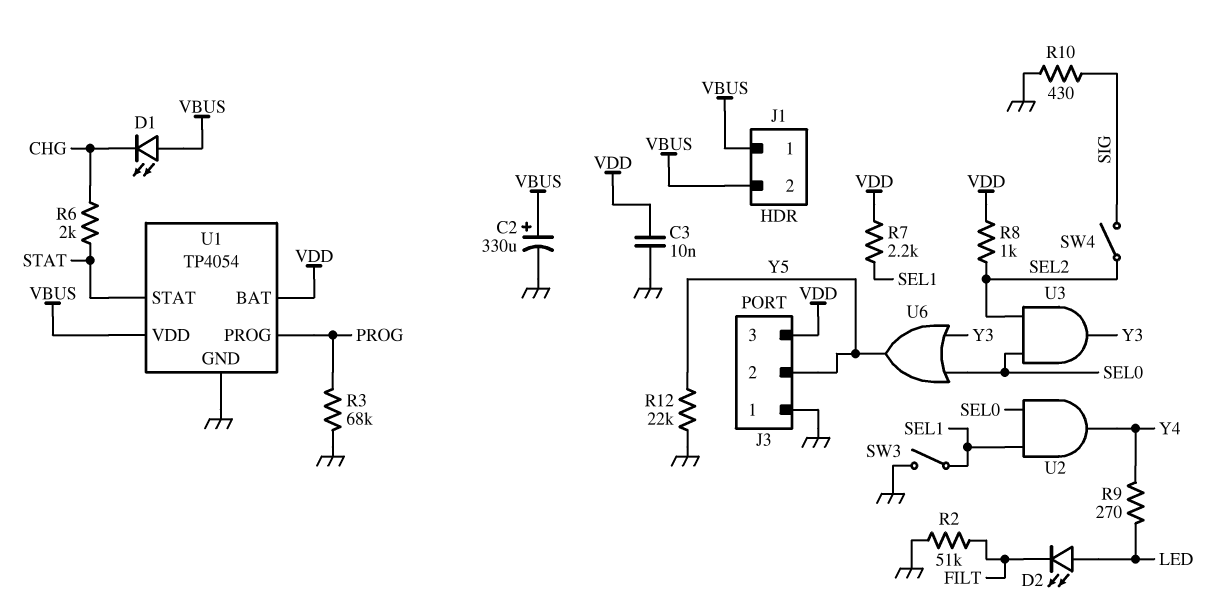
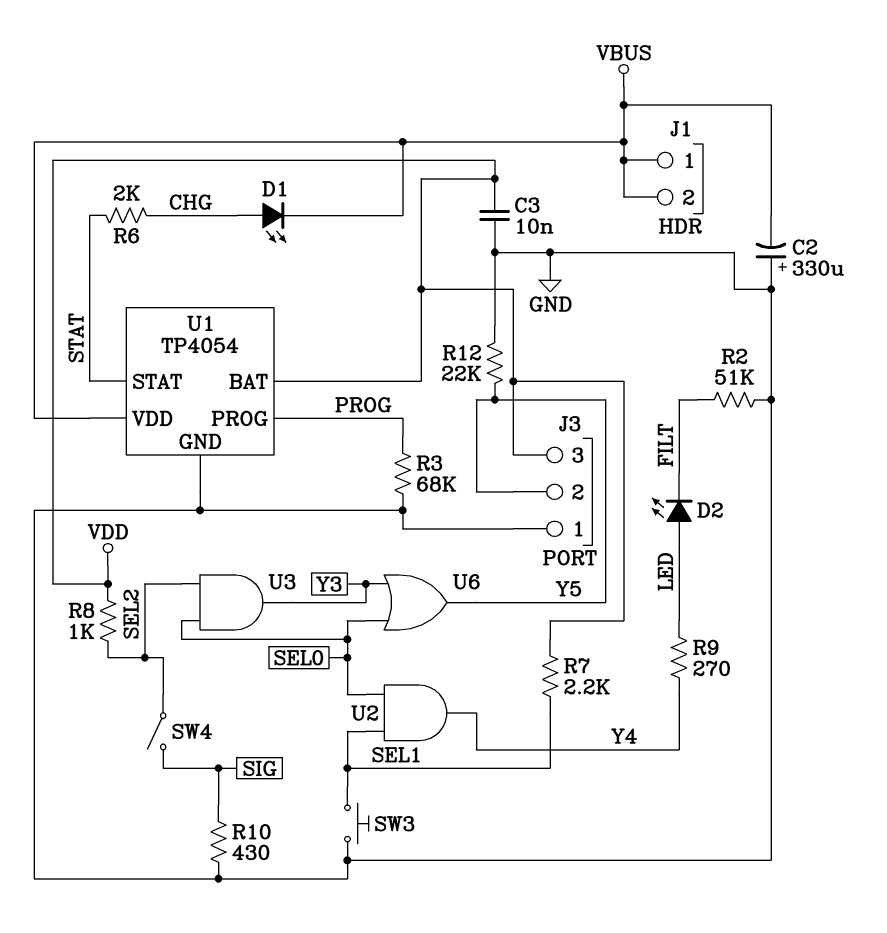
C2: 330uF (plus VBUS, minus GND) -> 330uF (plus GND, minus VBUS)
D1: LED (A VBUS, K CHG) -> LED (A CHG, K VBUS)
SW3: switch (GND, SEL1) -> button (GND, SEL1)

